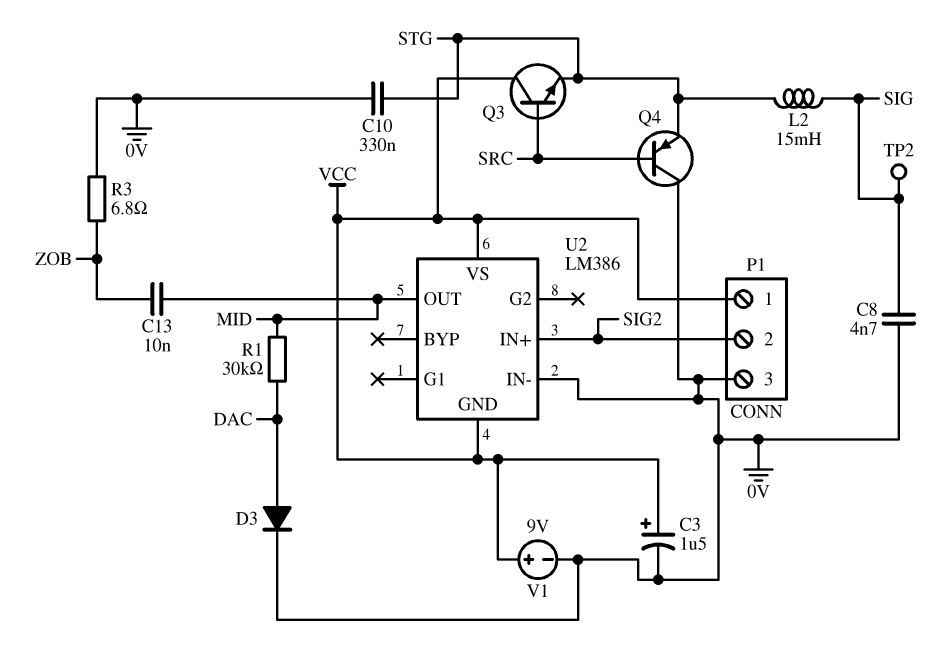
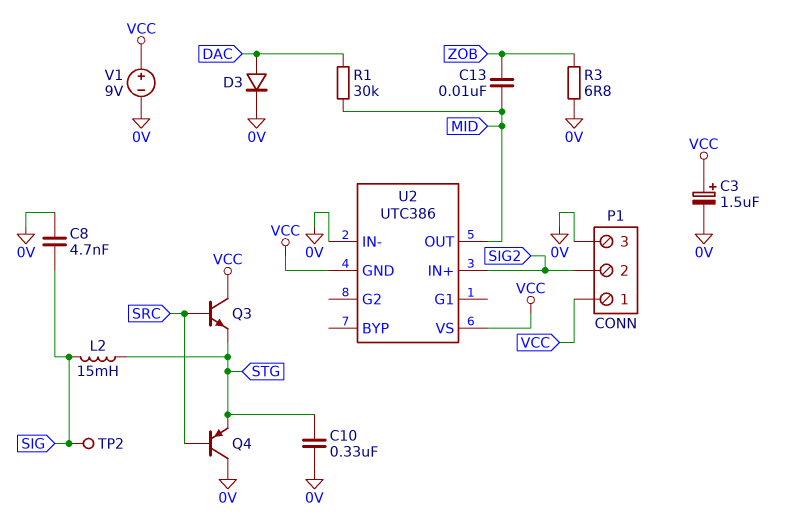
U2: LM386 -> UTC386

